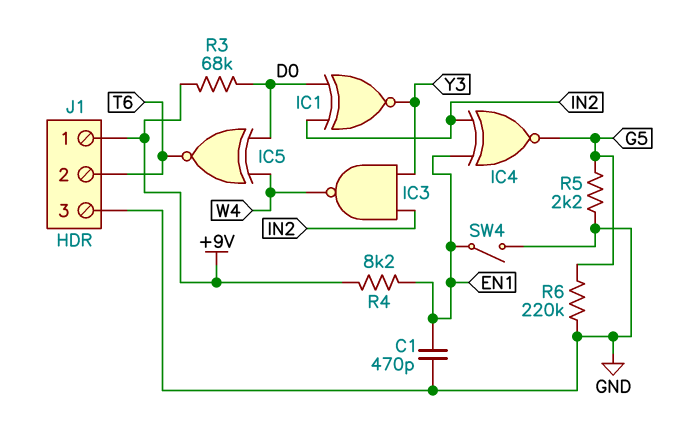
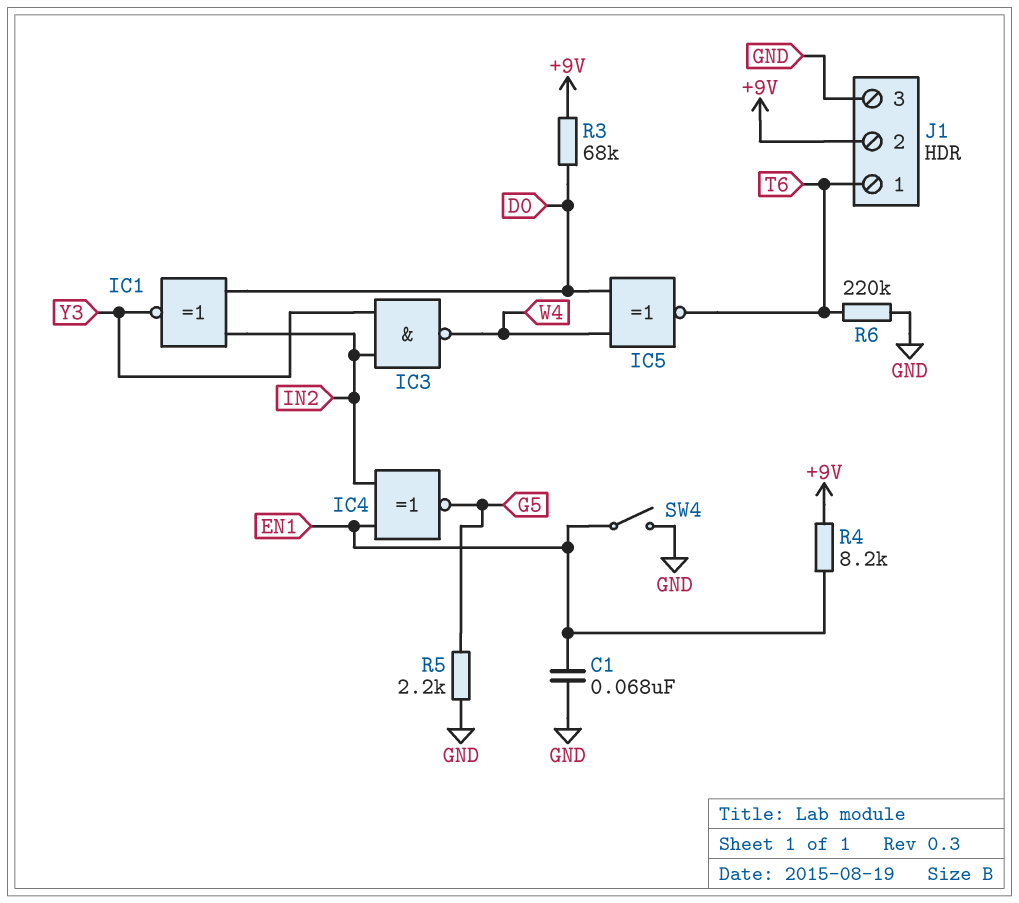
C1: 470pF (EN1, GND) -> 68nF (EN1, GND)
J1 pin 1: +9V -> T6
J1 pin 2: T6 -> +9V
R6: 220k (G5, GND) -> 220k (GND, T6)

